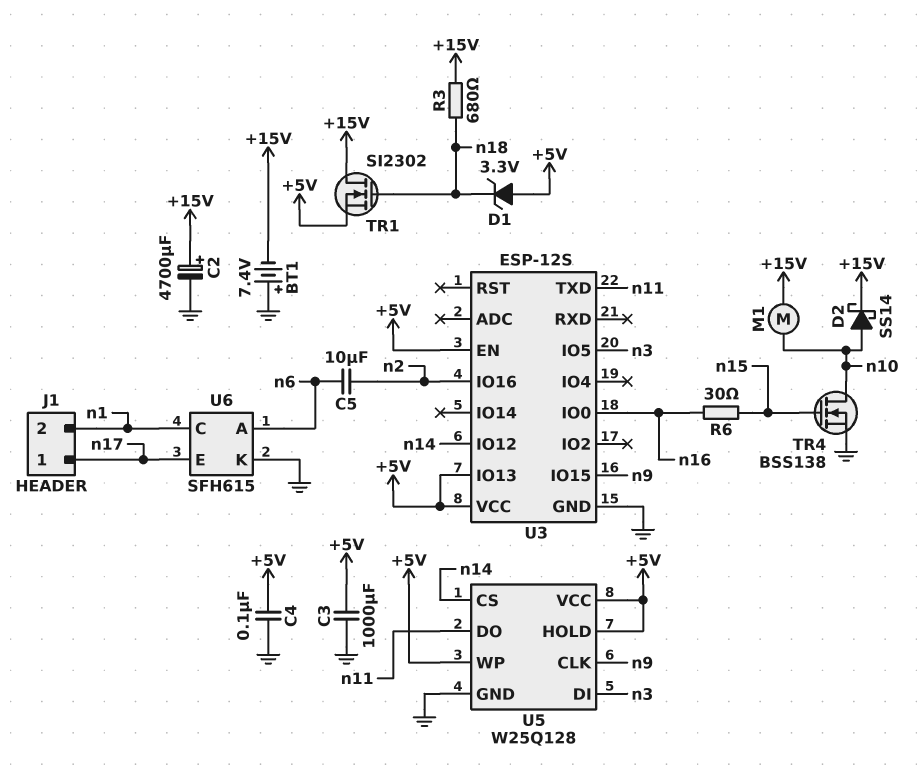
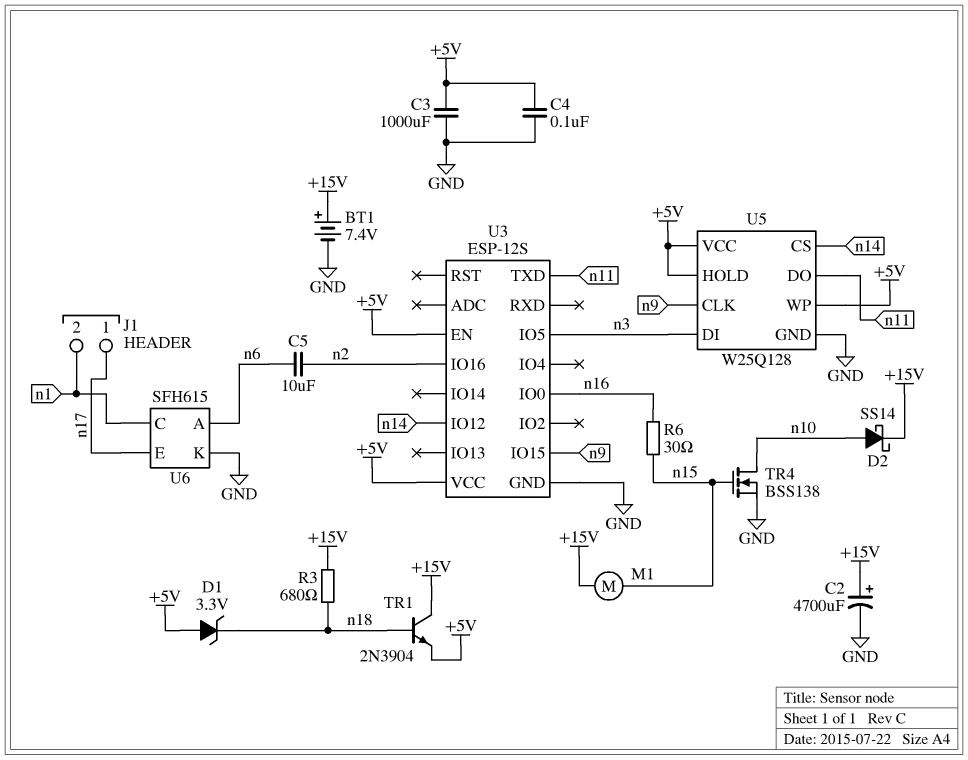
BT1: 7.4V (plus GND, minus +15V) -> 7.4V (plus +15V, minus GND)
M1: motor (+15V, n10) -> motor (+15V, n15)
TR1: NMOS SI2302 (G n18, D +15V, S +5V) -> NPN 2N3904 (B n18, C +15V, E +5V)
U3 pin IO13: +5V -> none

